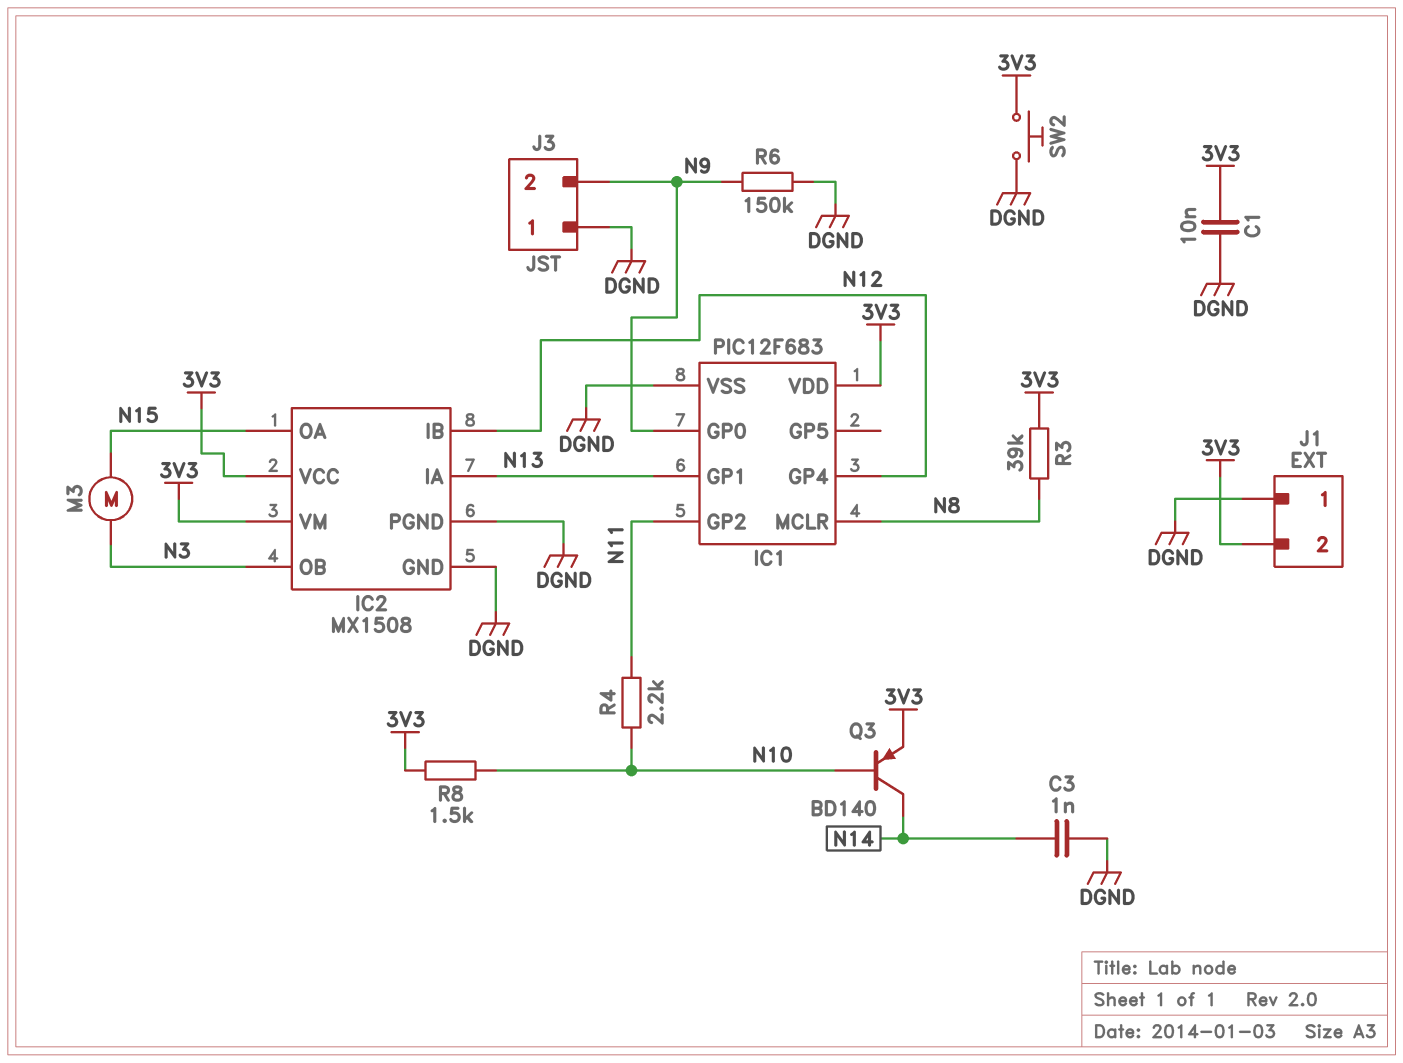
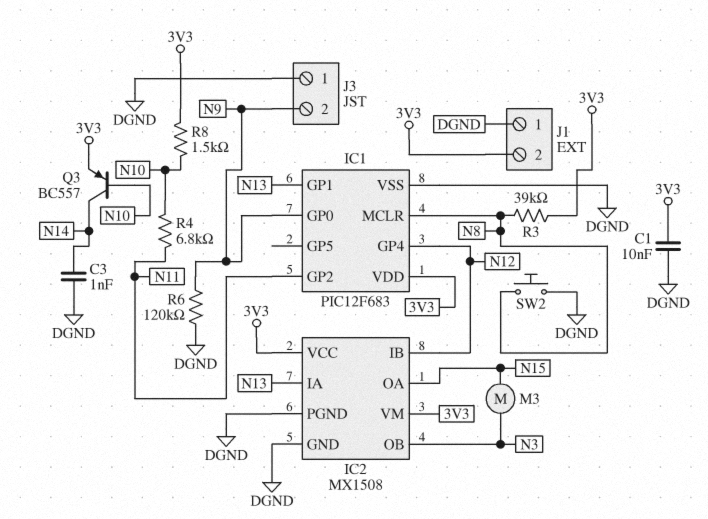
Q3: PNP BD140 (B N10, C N14, E 3V3) -> PNP BC557 (B N10, C N14, E 3V3)
R4: 2.2k (N10, N11) -> 6.8k (N10, N11)
R6: 150k (DGND, N9) -> 120k (DGND, N9)
SW2: button (3V3, DGND) -> button (DGND, N8)

